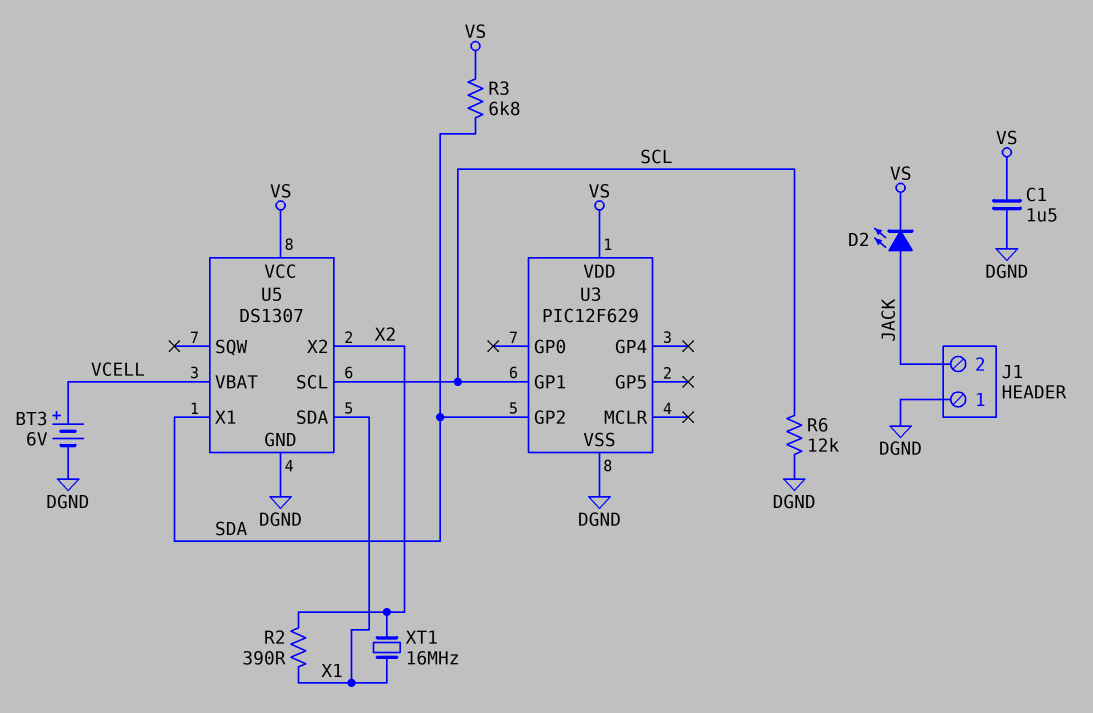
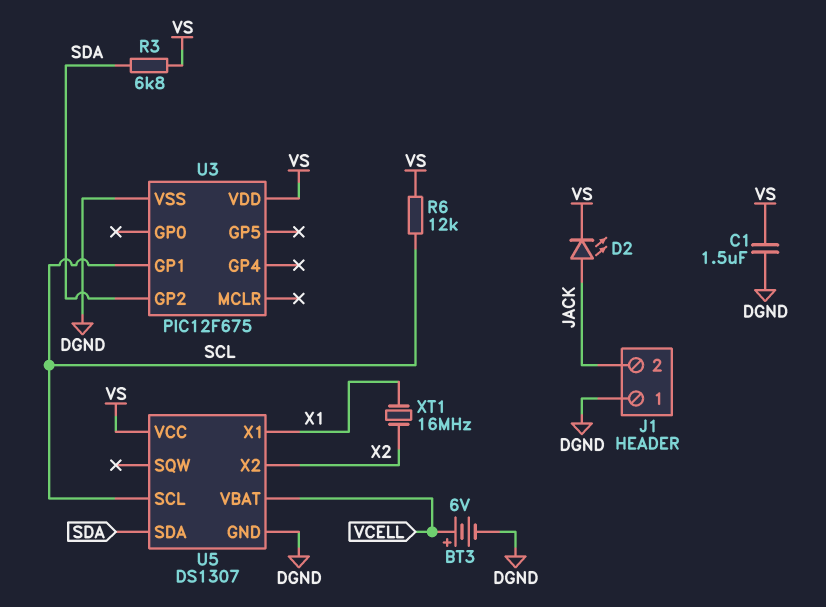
R2: 390 (X1, X2) -> none
R6: 12k (DGND, SCL) -> 12k (SCL, VS)
U3: PIC12F629 -> PIC12F675
U5 pin SDA: X1 -> SDA
U5 pin X1: SDA -> X1

